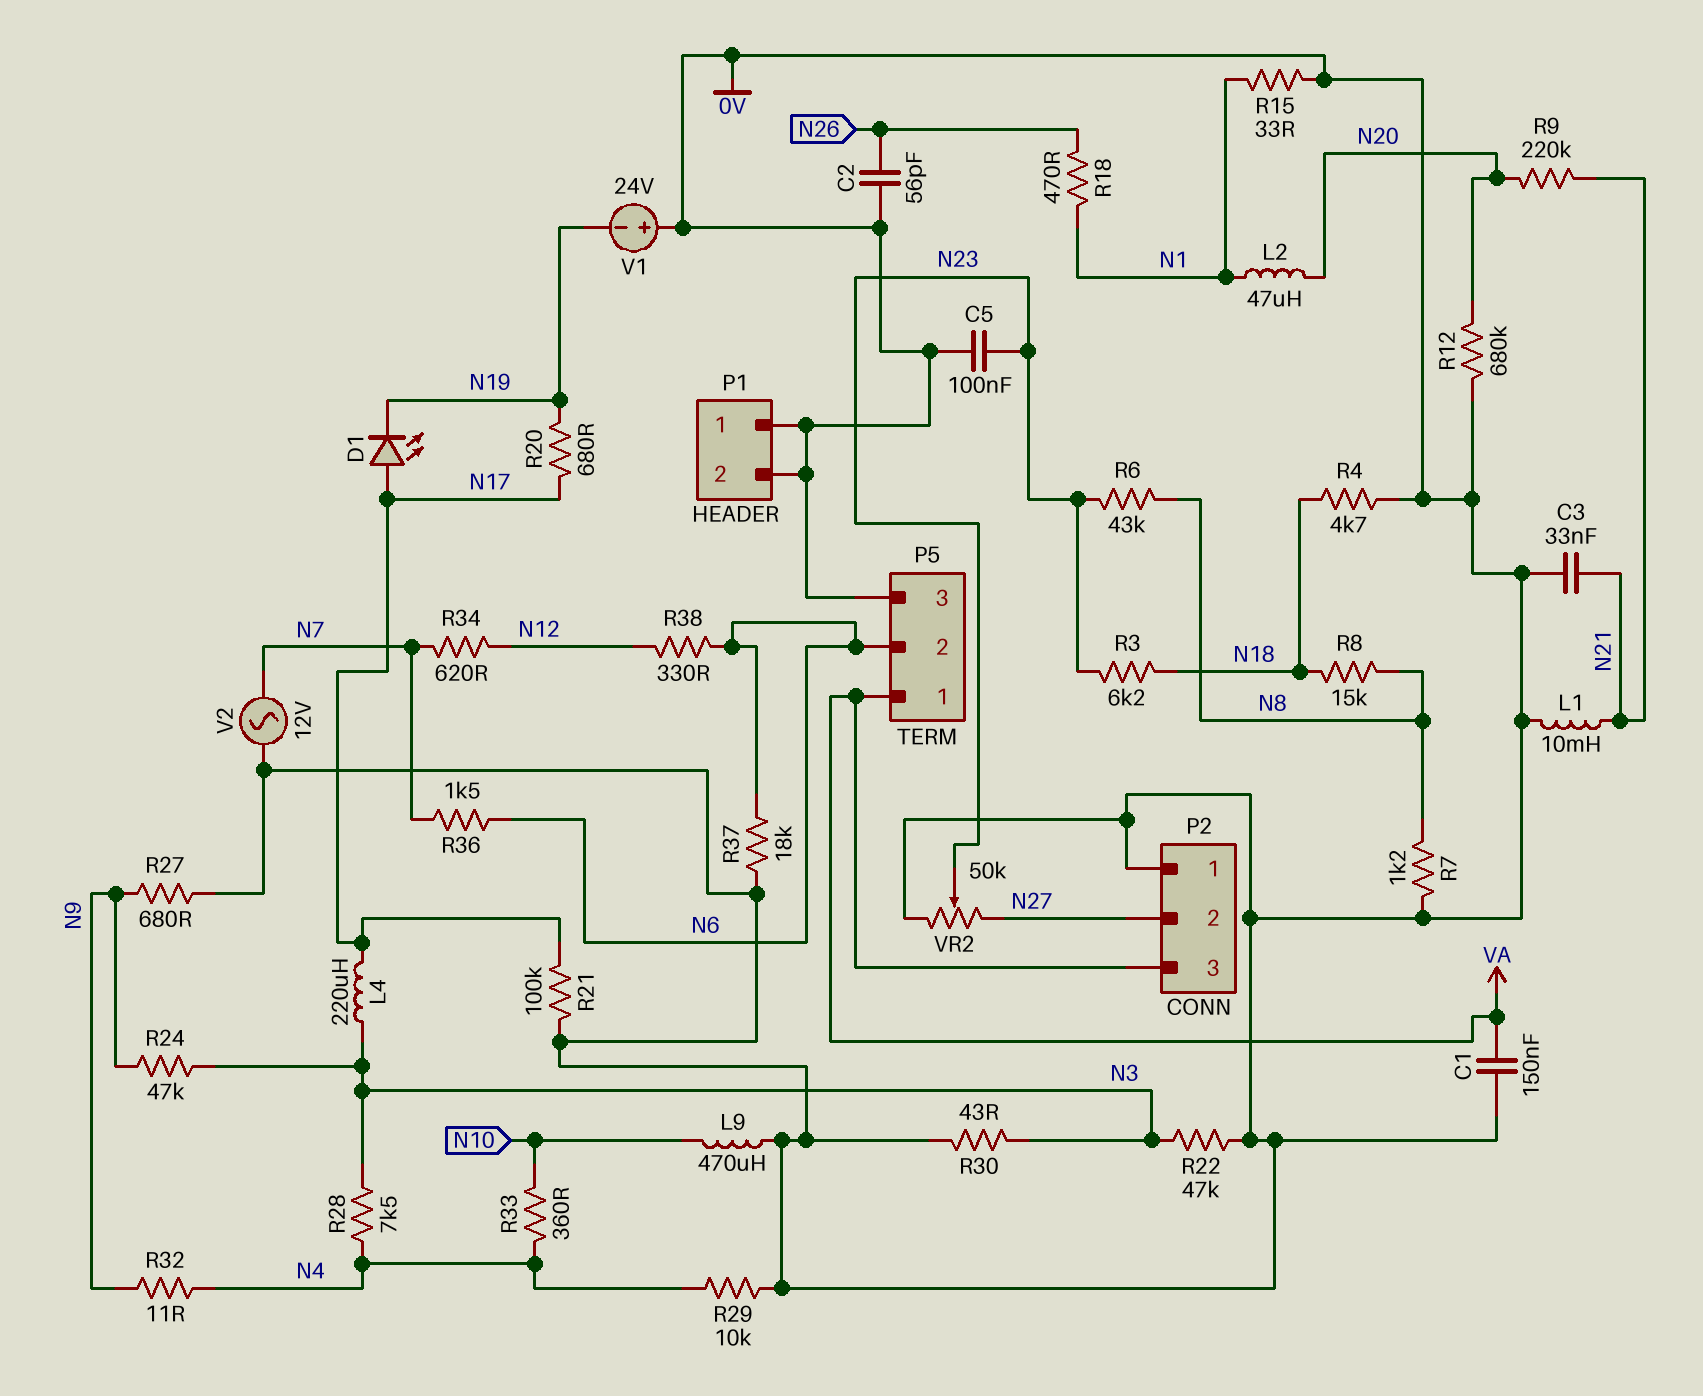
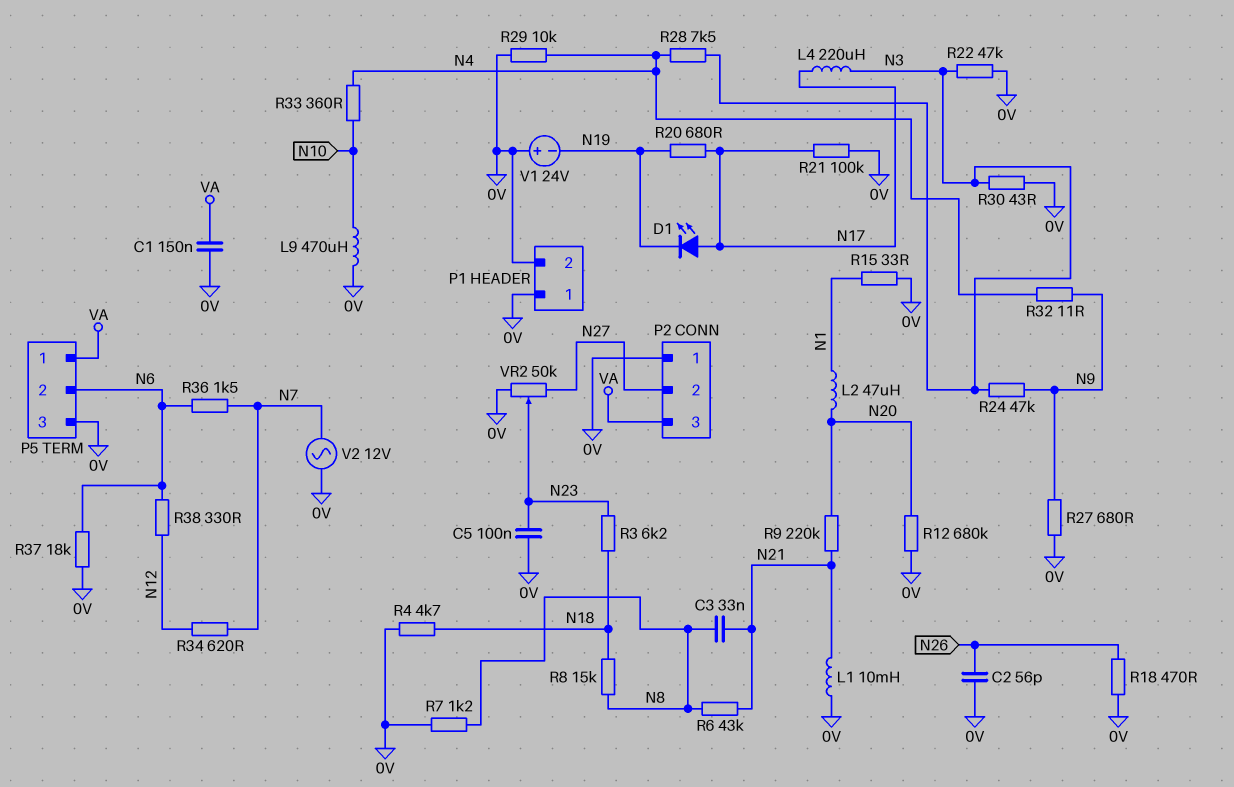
C3: 33nF (0V, N21) -> 33nF (N8, N21)
R6: 43k (N8, N23) -> 43k (N8, N21)
R18: 470 (N1, N26) -> 470 (0V, N26)

